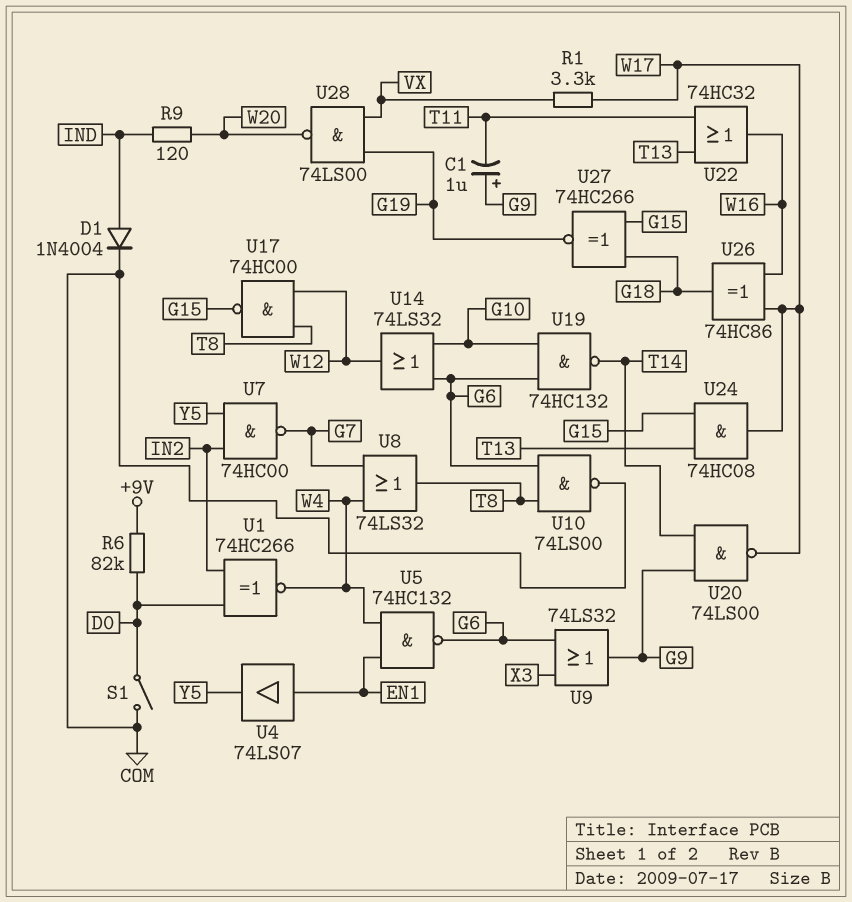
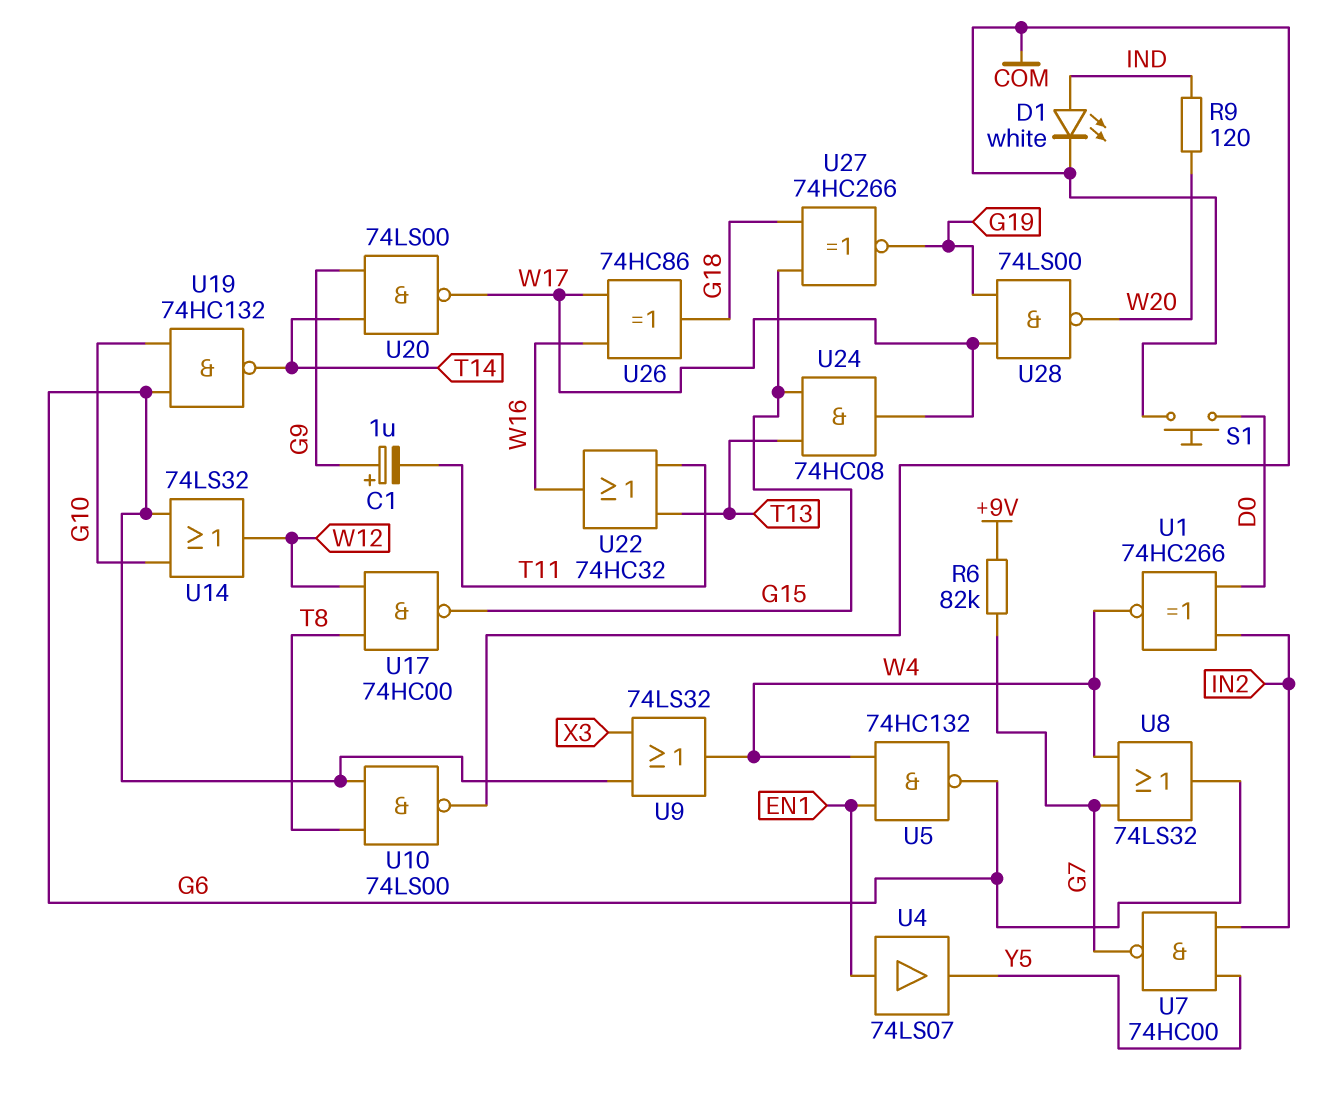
D1: diode 1N4004 (A IND, K COM) -> LED white (A IND, K COM)
R1: 3.3k (VX, W17) -> none
R6: 82k (+9V, D0) -> 82k (+9V, G7)
S1: switch (COM, D0) -> button (COM, D0)
U8: OR 74LS32 (in G7, in W4, out T8) -> OR 74LS32 (in G7, in W4, out G6)
U9: OR 74LS32 (in G6, in X3, out G9) -> OR 74LS32 (in G6, in X3, out W4)
U28: NAND 74LS00 (in G19, in VX, out W20) -> NAND 74LS00 (in G19, in W17, out W20)

